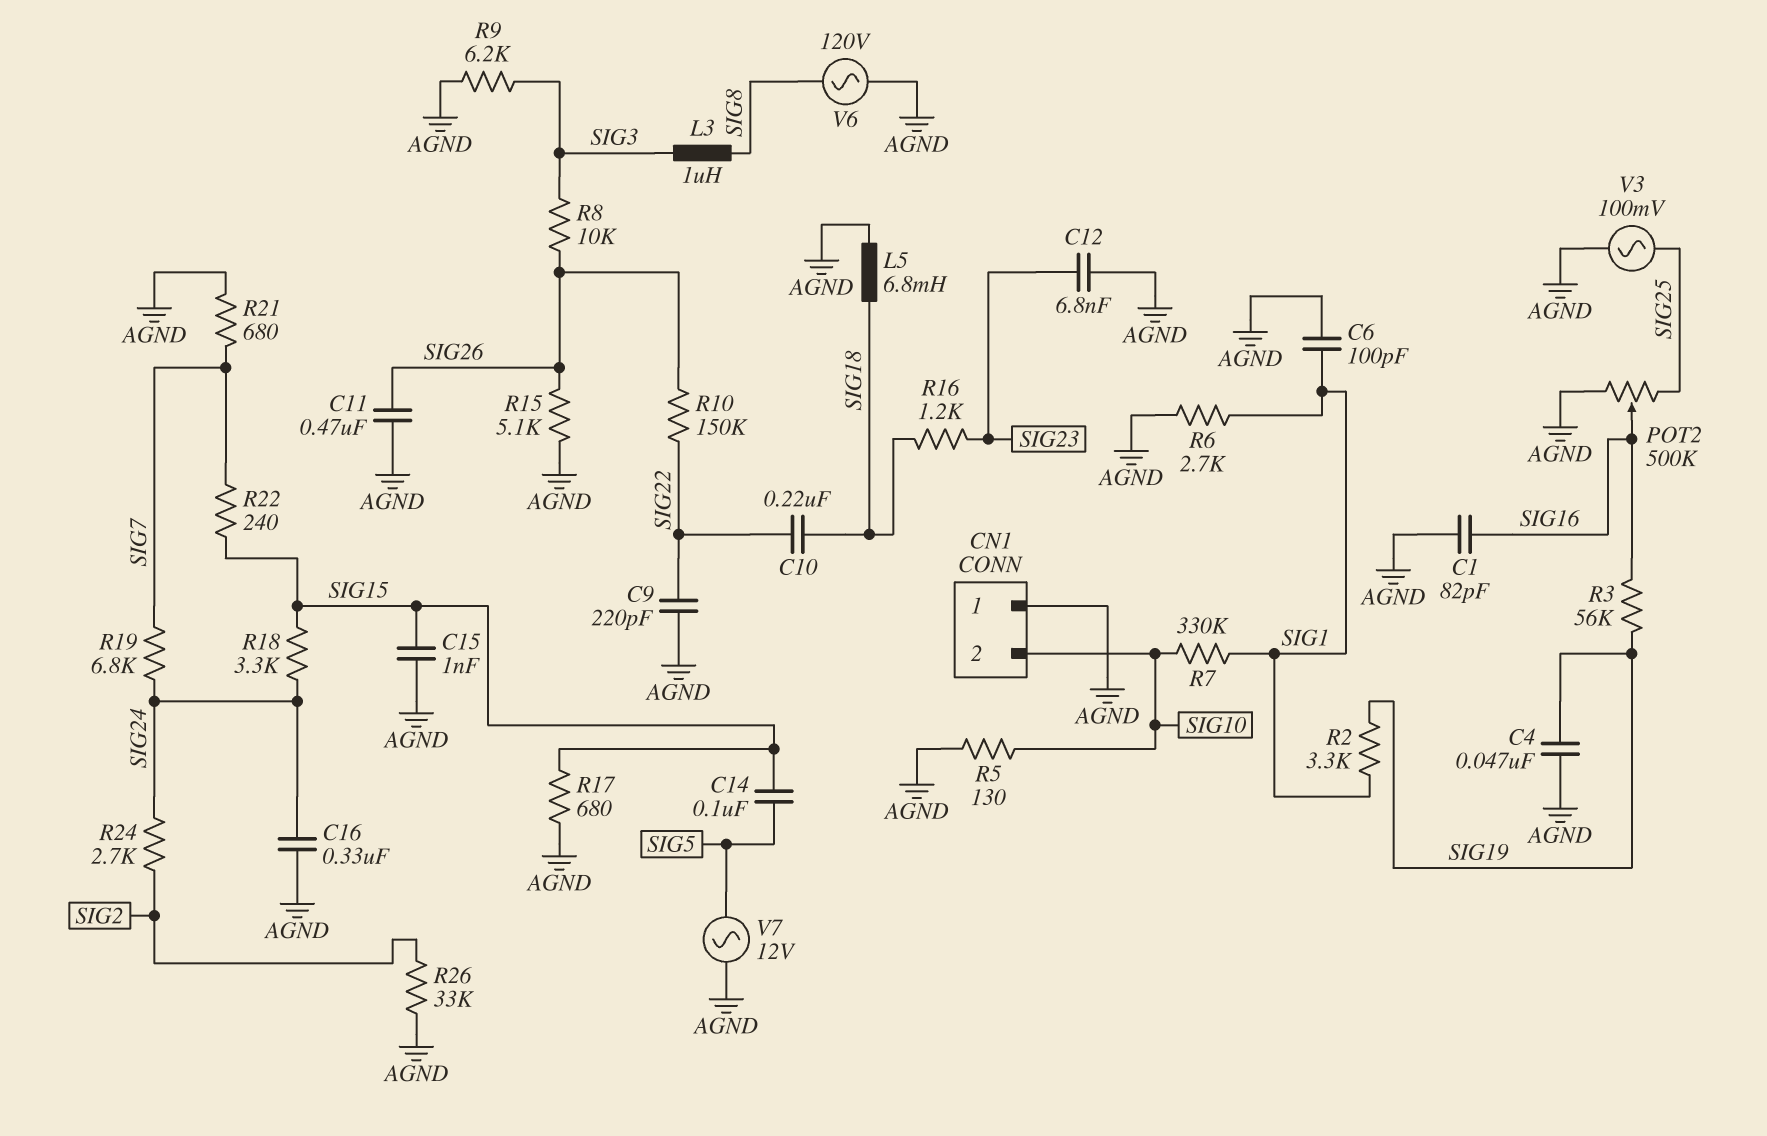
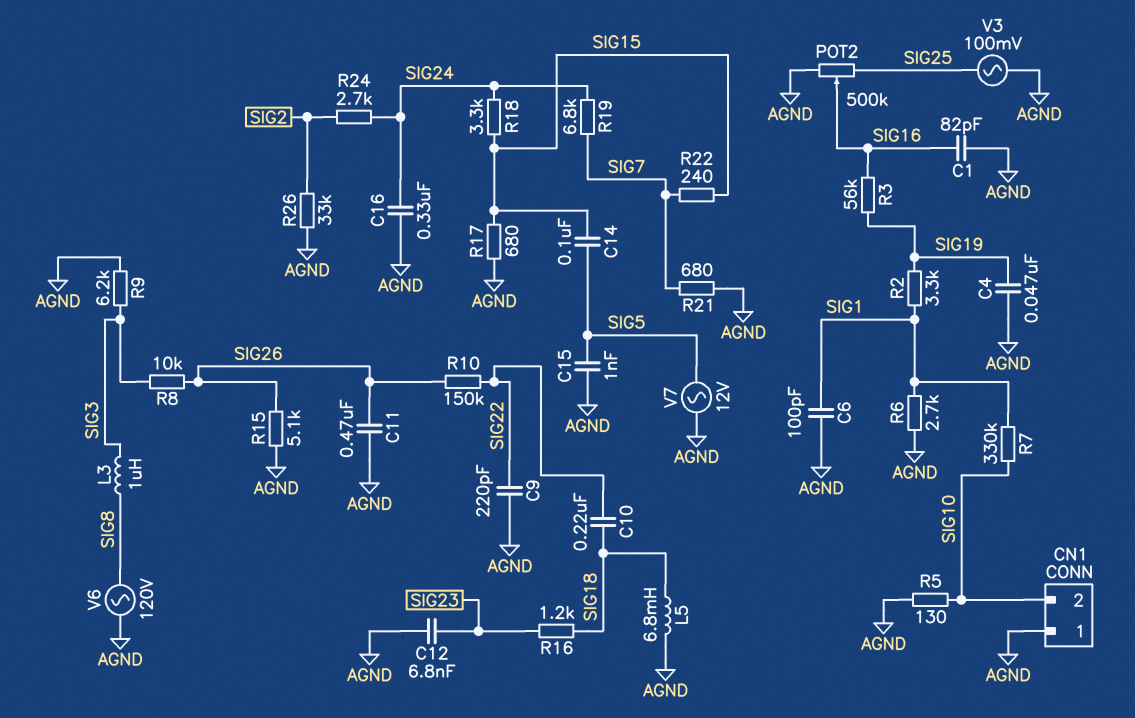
C15: 1nF (AGND, SIG15) -> 1nF (AGND, SIG5)

